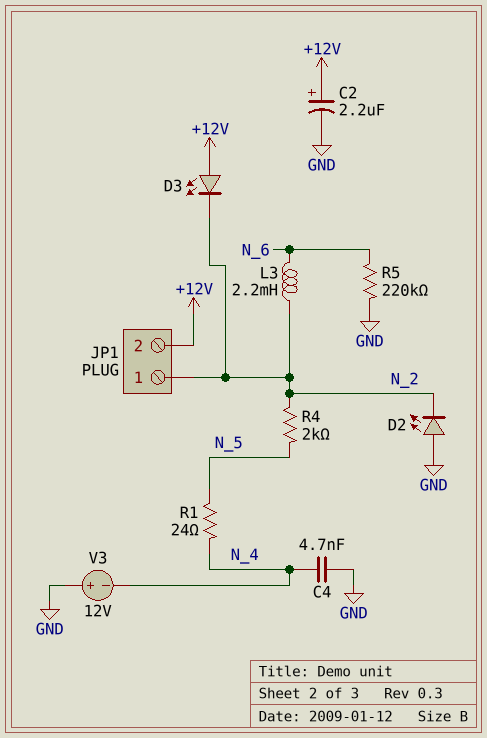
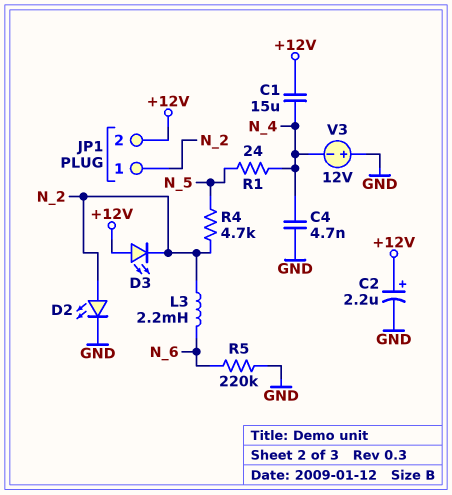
C1: none -> 15uF (+12V, N_4)
D2: LED (A GND, K N_2) -> LED (A N_2, K GND)
R4: 2k (N_2, N_5) -> 4.7k (N_2, N_5)

